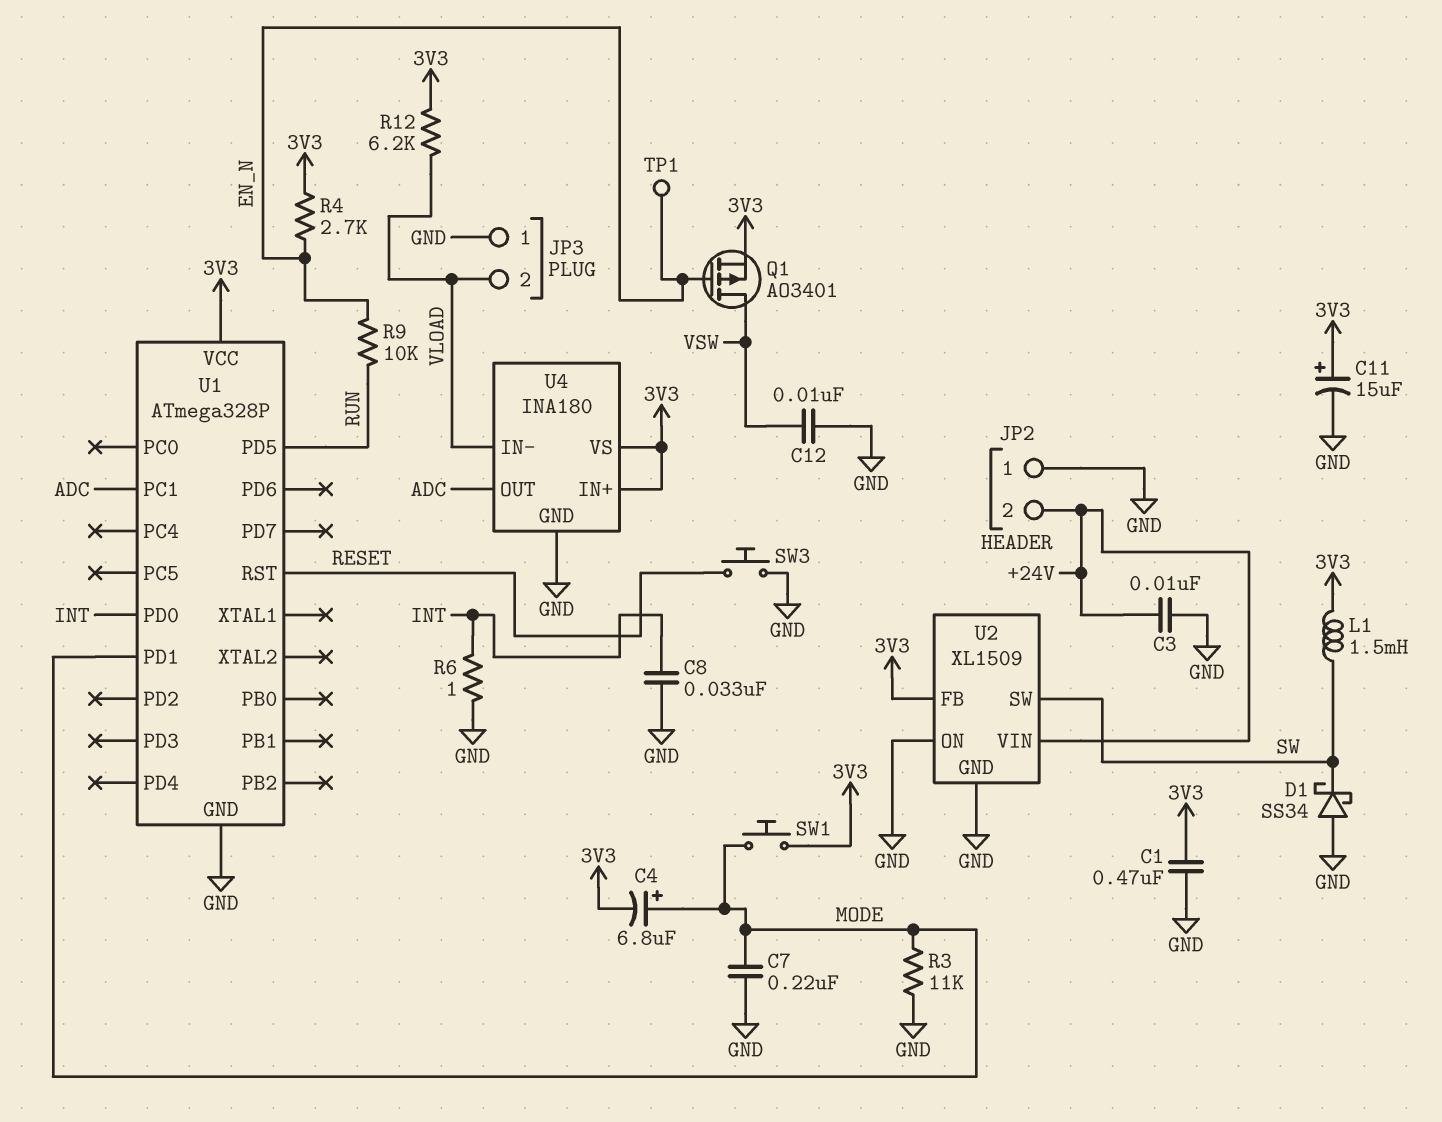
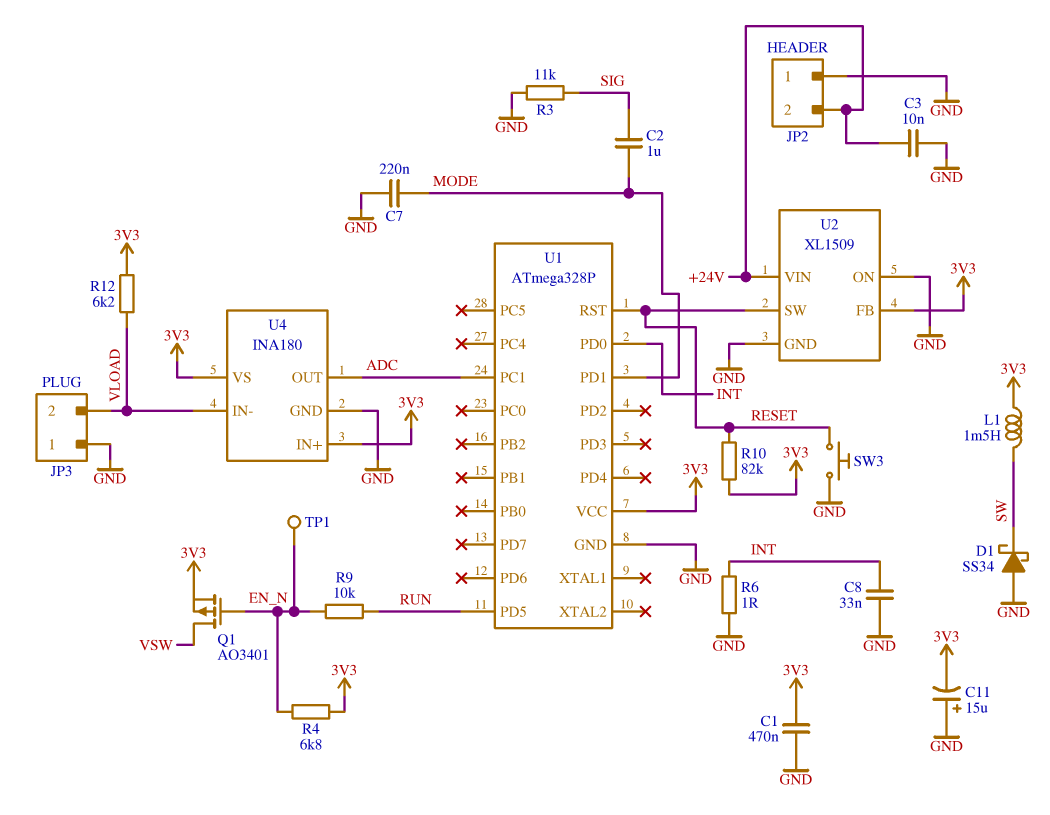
C2: none -> 1uF (MODE, SIG)
C4: 6.8uF (plus MODE, minus 3V3) -> none
C11: 15uF (plus 3V3, minus GND) -> 15uF (plus GND, minus 3V3)
C12: 10nF (GND, VSW) -> none
R3: 11k (GND, MODE) -> 11k (GND, SIG)
R4: 2.7k (3V3, EN_N) -> 6.8k (3V3, EN_N)
R10: none -> 82k (3V3, RESET)
SW1: button (3V3, MODE) -> none
U2 pin SW: SW -> RESET

